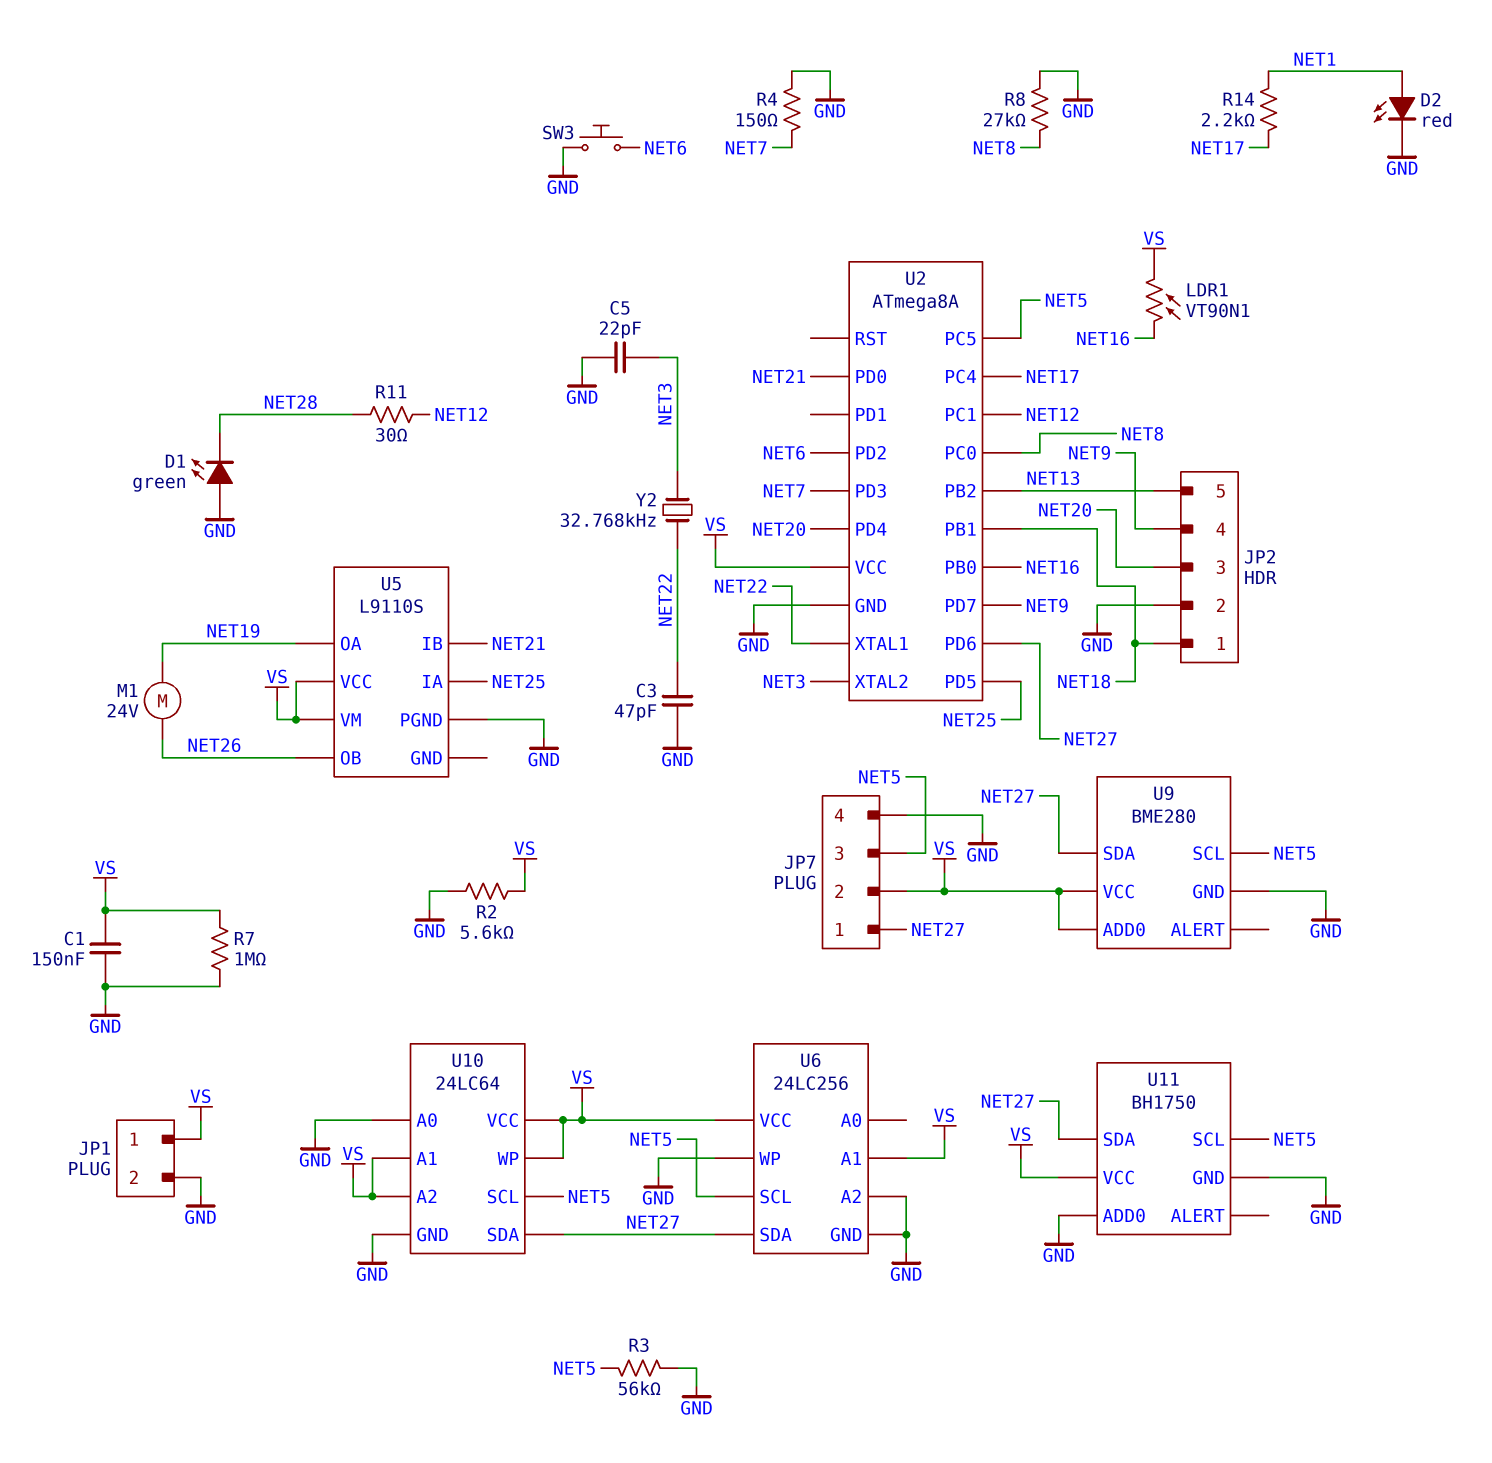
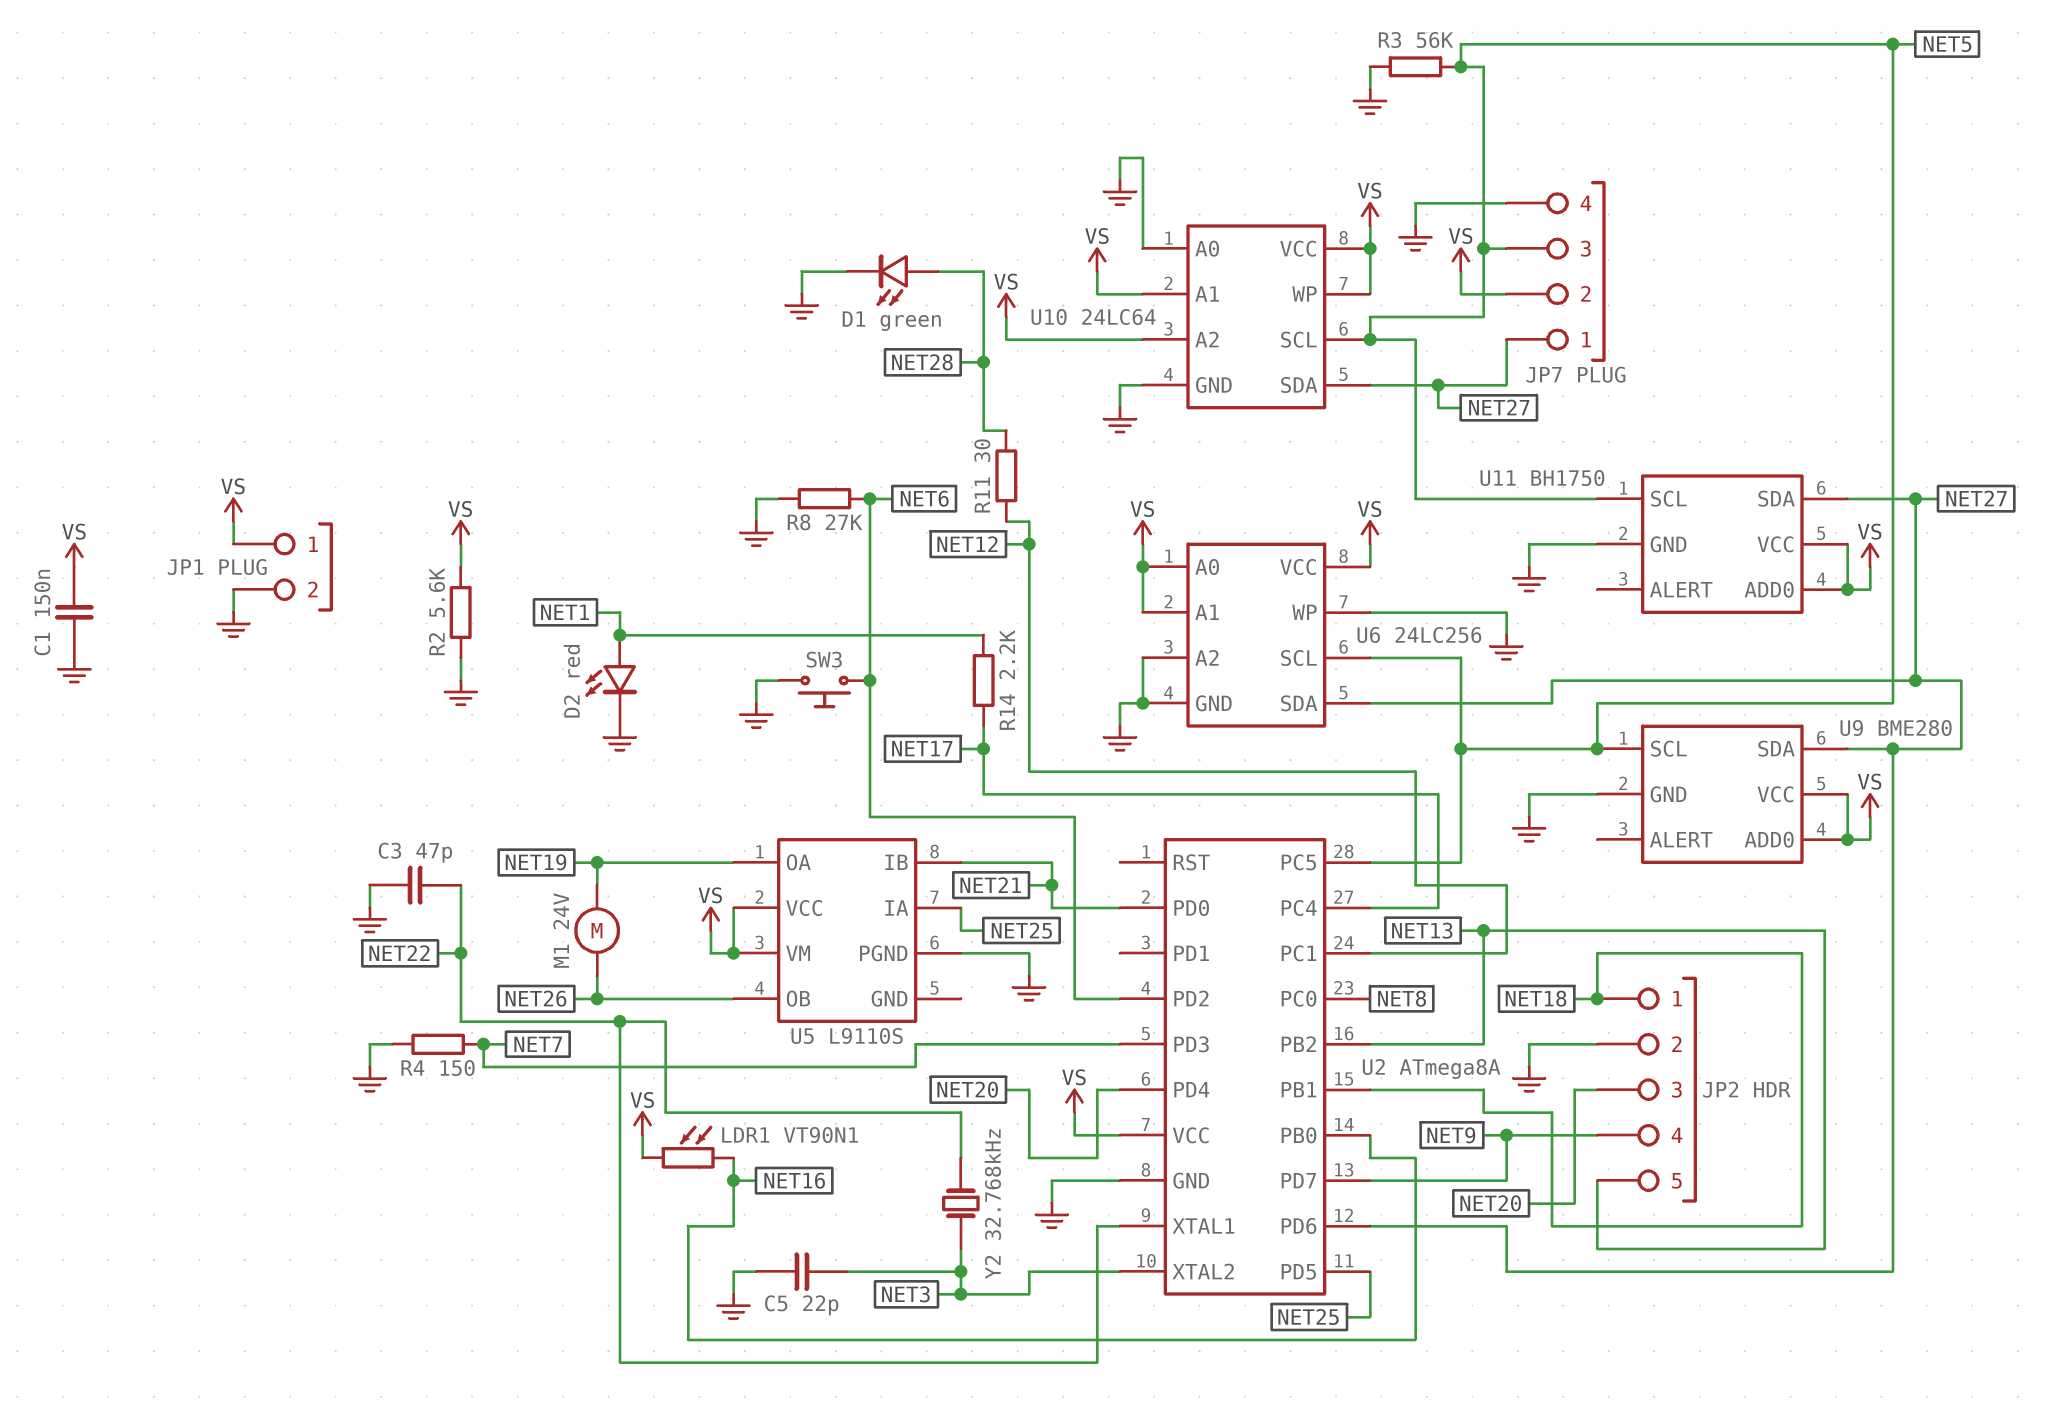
D1: LED green (A GND, K NET28) -> LED green (A NET28, K GND)
R7: 1M (GND, VS) -> none
R8: 27k (GND, NET8) -> 27k (GND, NET6)
U6 pin A0: none -> VS
U11 pin ADD0: GND -> VS

